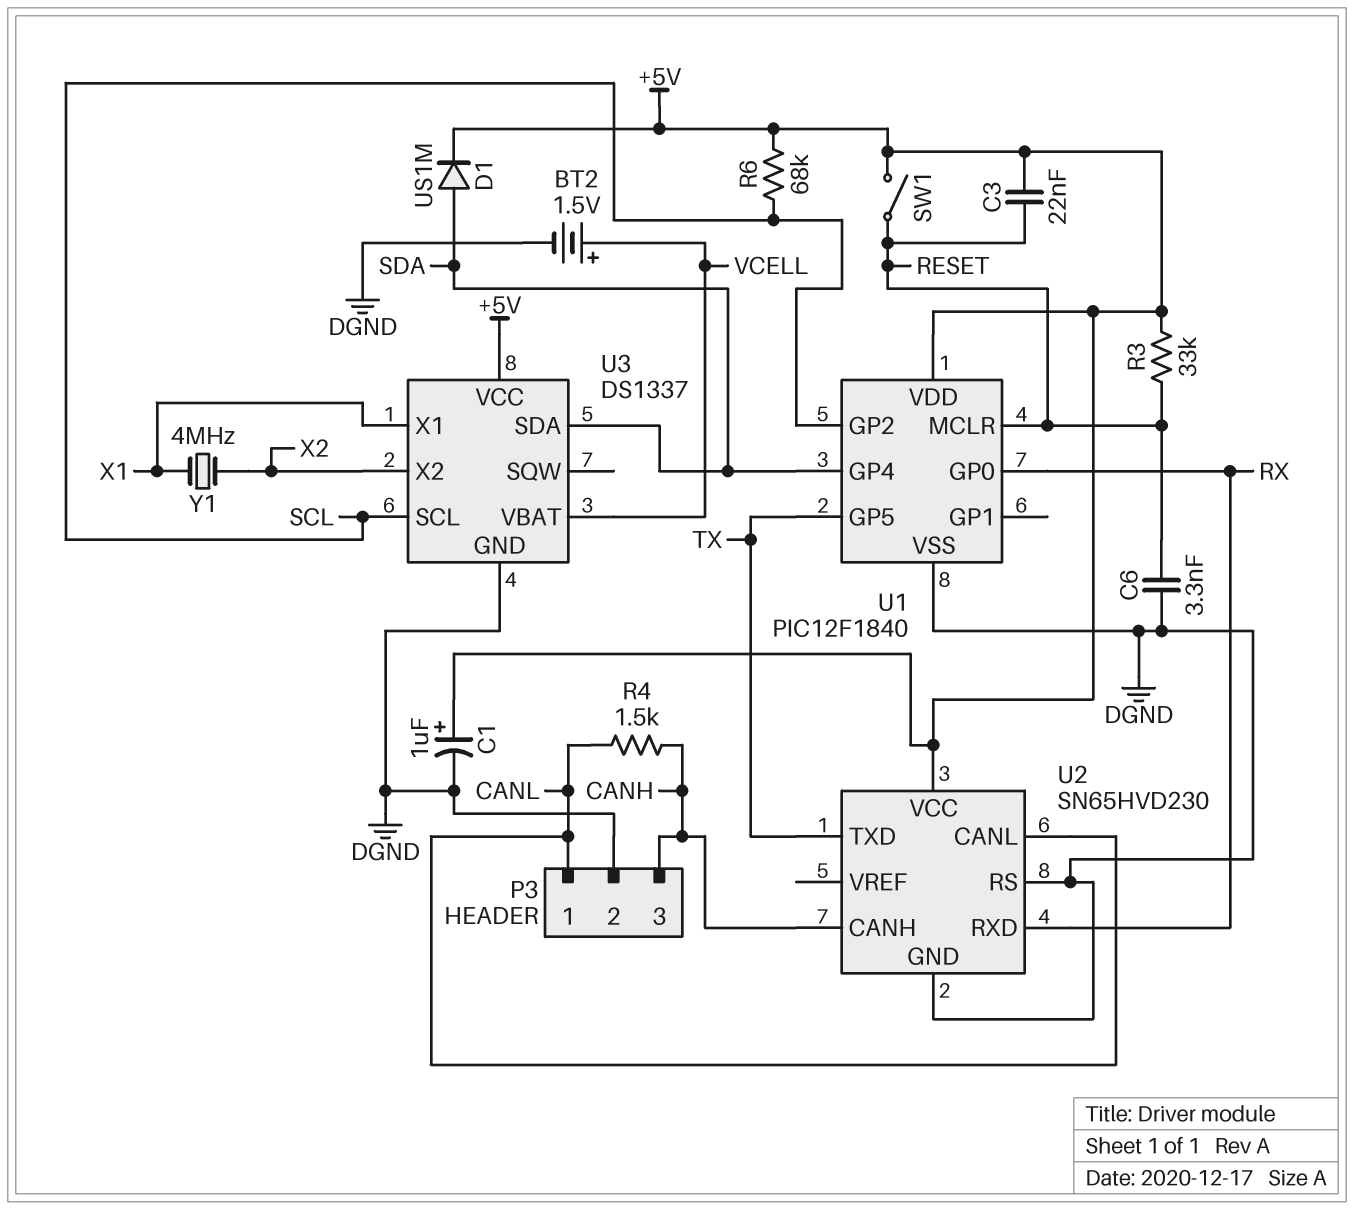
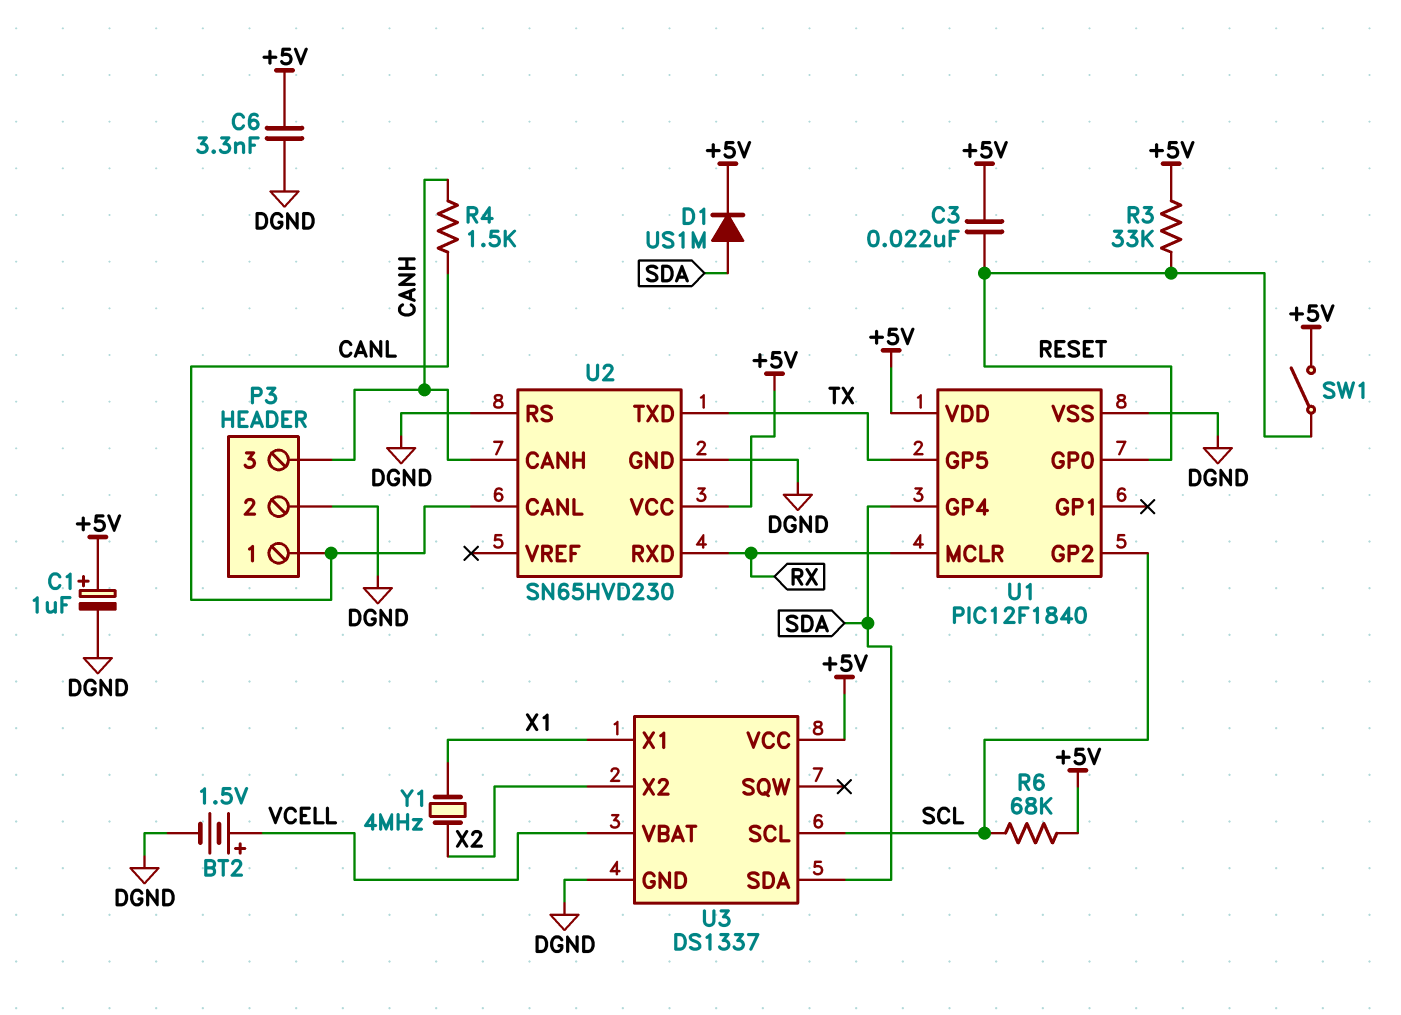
C6: 3.3nF (DGND, RESET) -> 3.3nF (+5V, DGND)
U1 pin GP0: RX -> RESET
U1 pin MCLR: RESET -> RX

